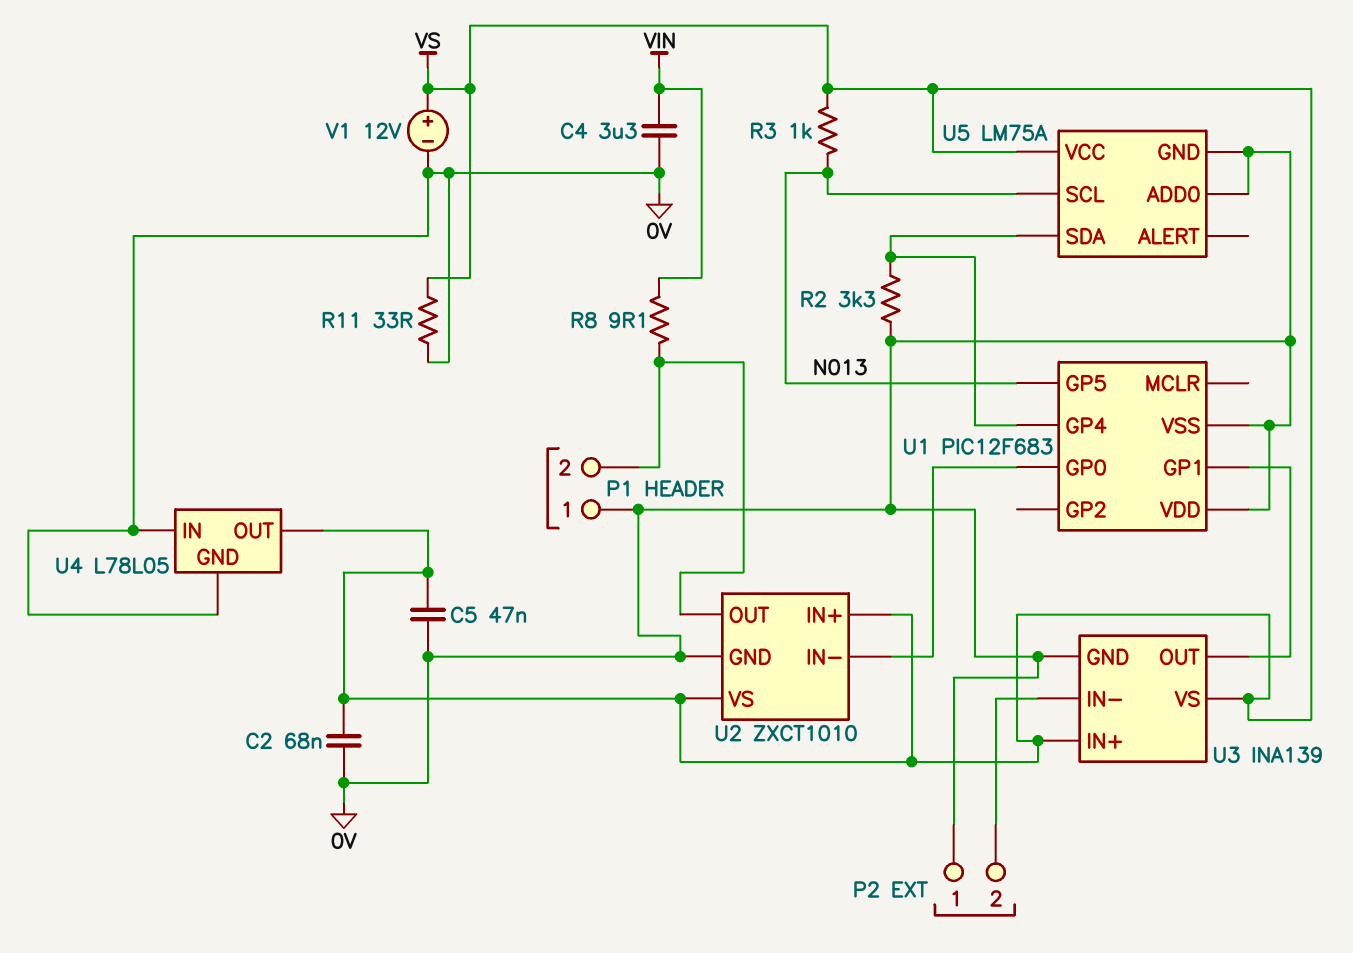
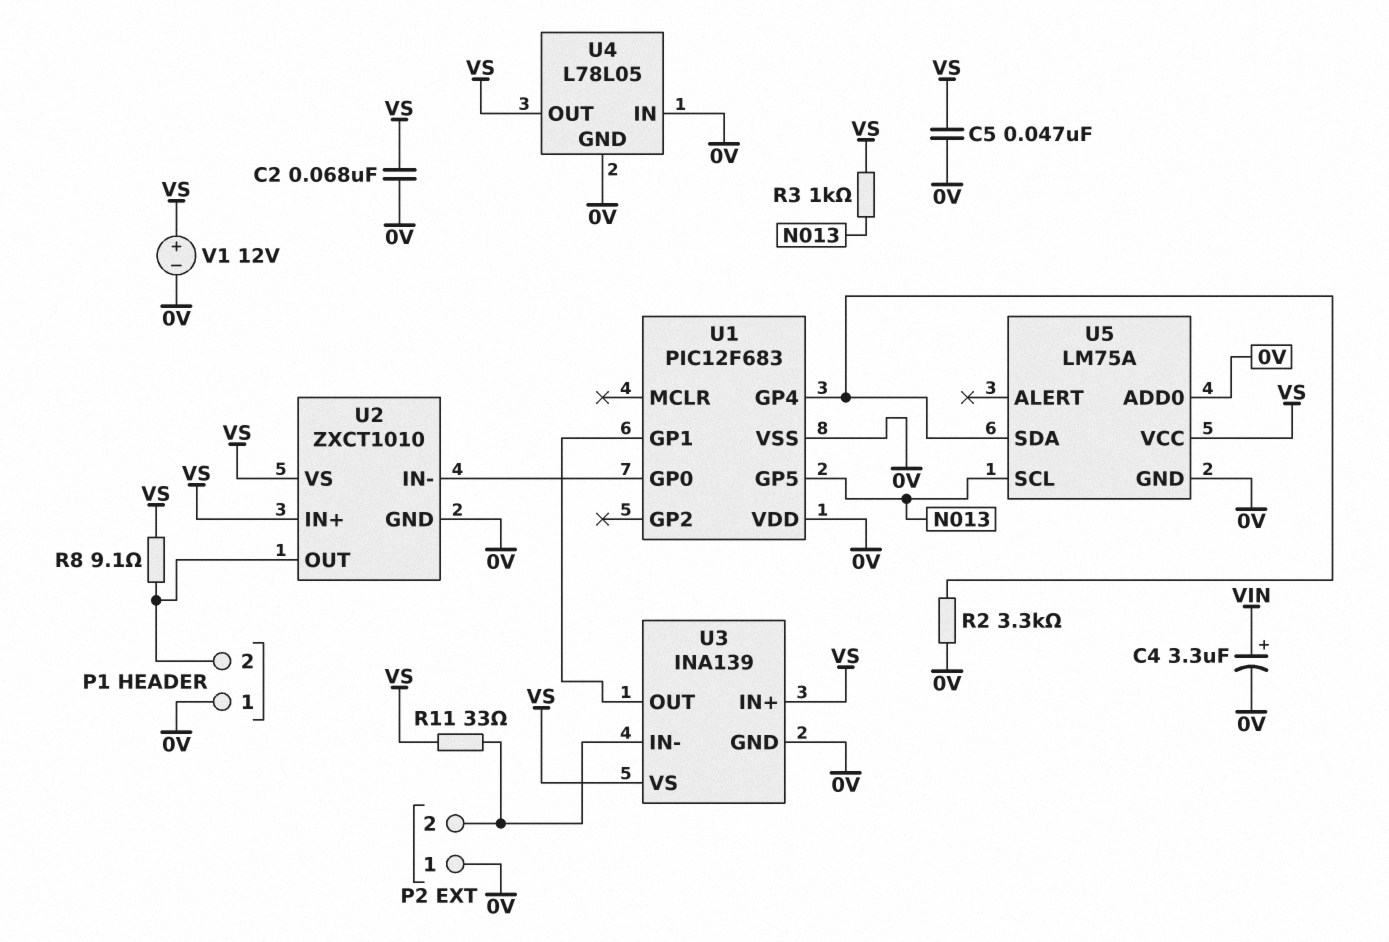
C4: 3.3uF (0V, VIN) -> 3.3uF (plus VIN, minus 0V)
R8: 9.1 (P1/2, VIN) -> 9.1 (P1/2, VS)
R11: 33 (0V, VS) -> 33 (P2/2, VS)

